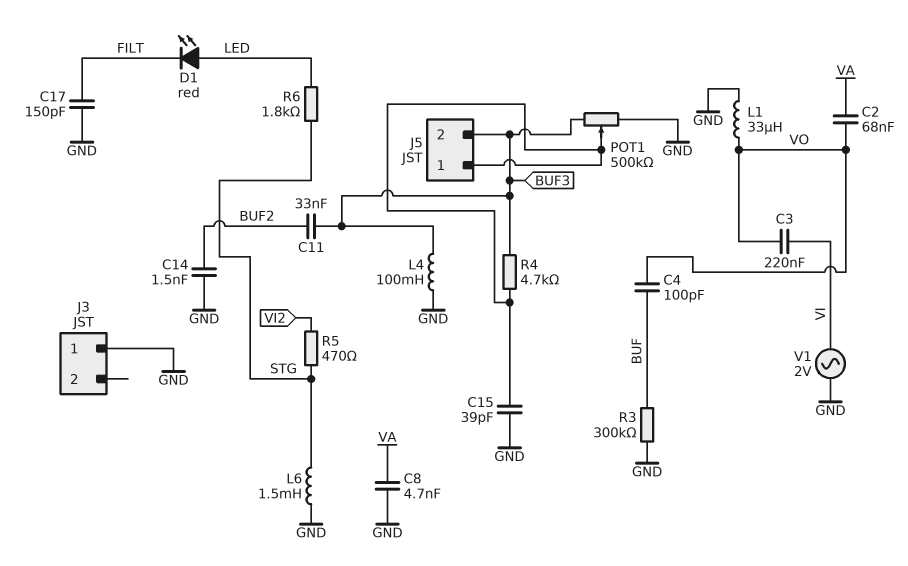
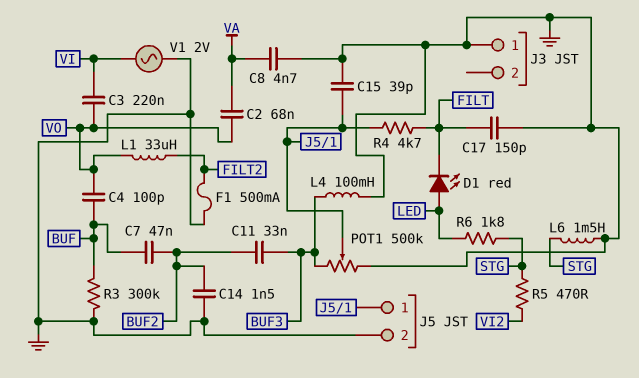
C7: none -> 47nF (BUF, BUF2)
F1: none -> 500mA (FILT2, GND)
J5 pin 2: BUF3 -> GND
L1: 33uH (GND, VO) -> 33uH (FILT2, VO)
R4: 4.7k (BUF3, J5/1) -> 4.7k (FILT, J5/1)

